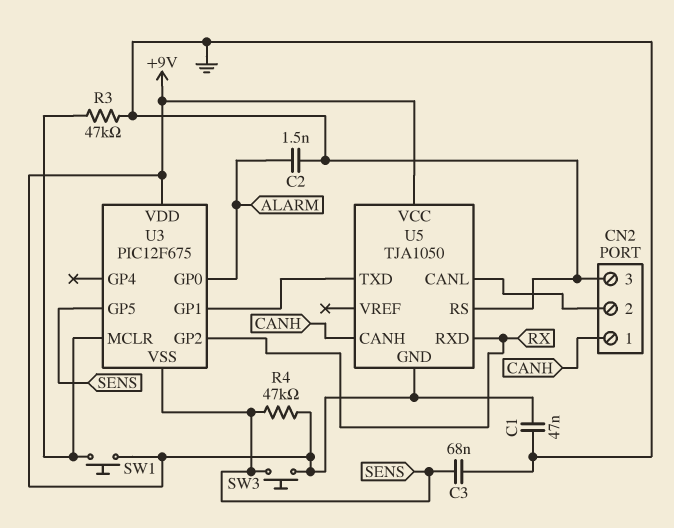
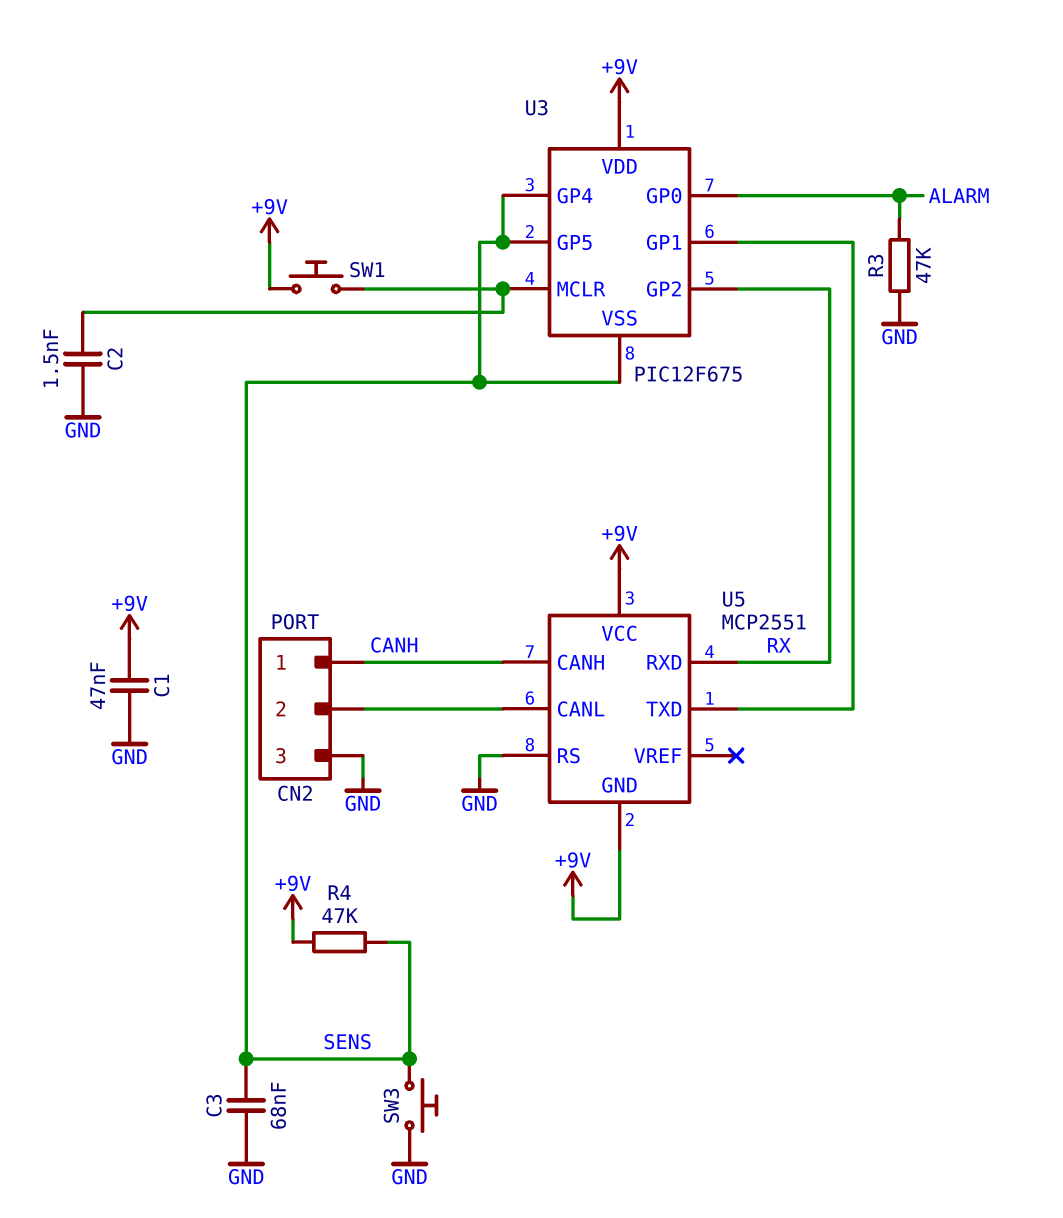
C2: 1.5nF (ALARM, GND) -> 1.5nF (GND, U3/MCLR)
R3: 47k (GND, U3/MCLR) -> 47k (ALARM, GND)
SW3: button (+9V, SENS) -> button (GND, SENS)
U3 pin GP4: none -> SENS
U5: TJA1050 -> MCP2551

